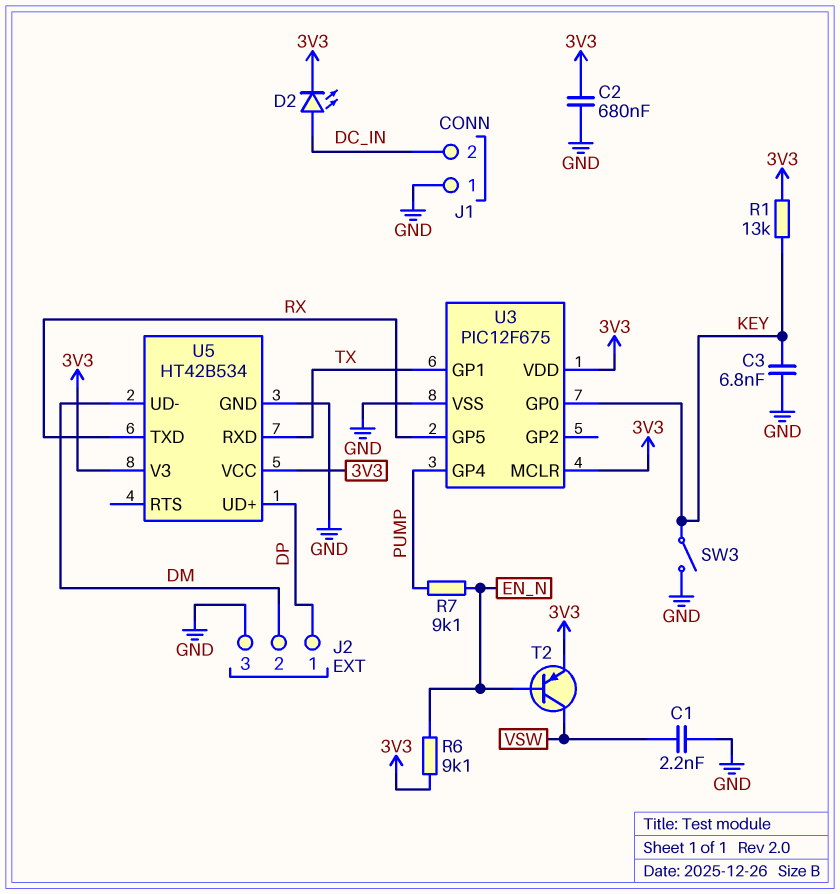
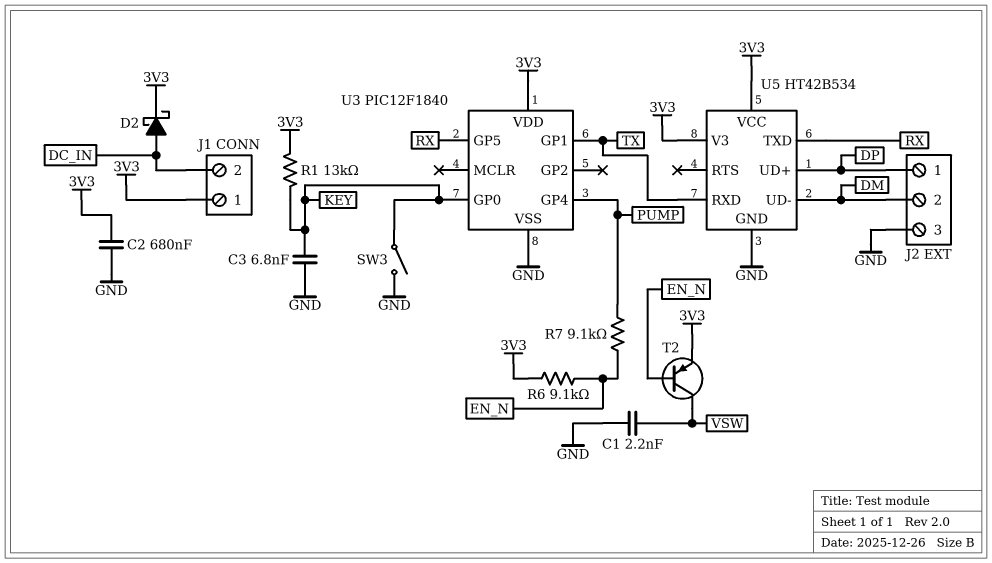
D2: LED (A DC_IN, K 3V3) -> schottky (A DC_IN, K 3V3)
J1 pin 1: GND -> 3V3
U3: PIC12F675 -> PIC12F1840
U3 pin MCLR: 3V3 -> none

